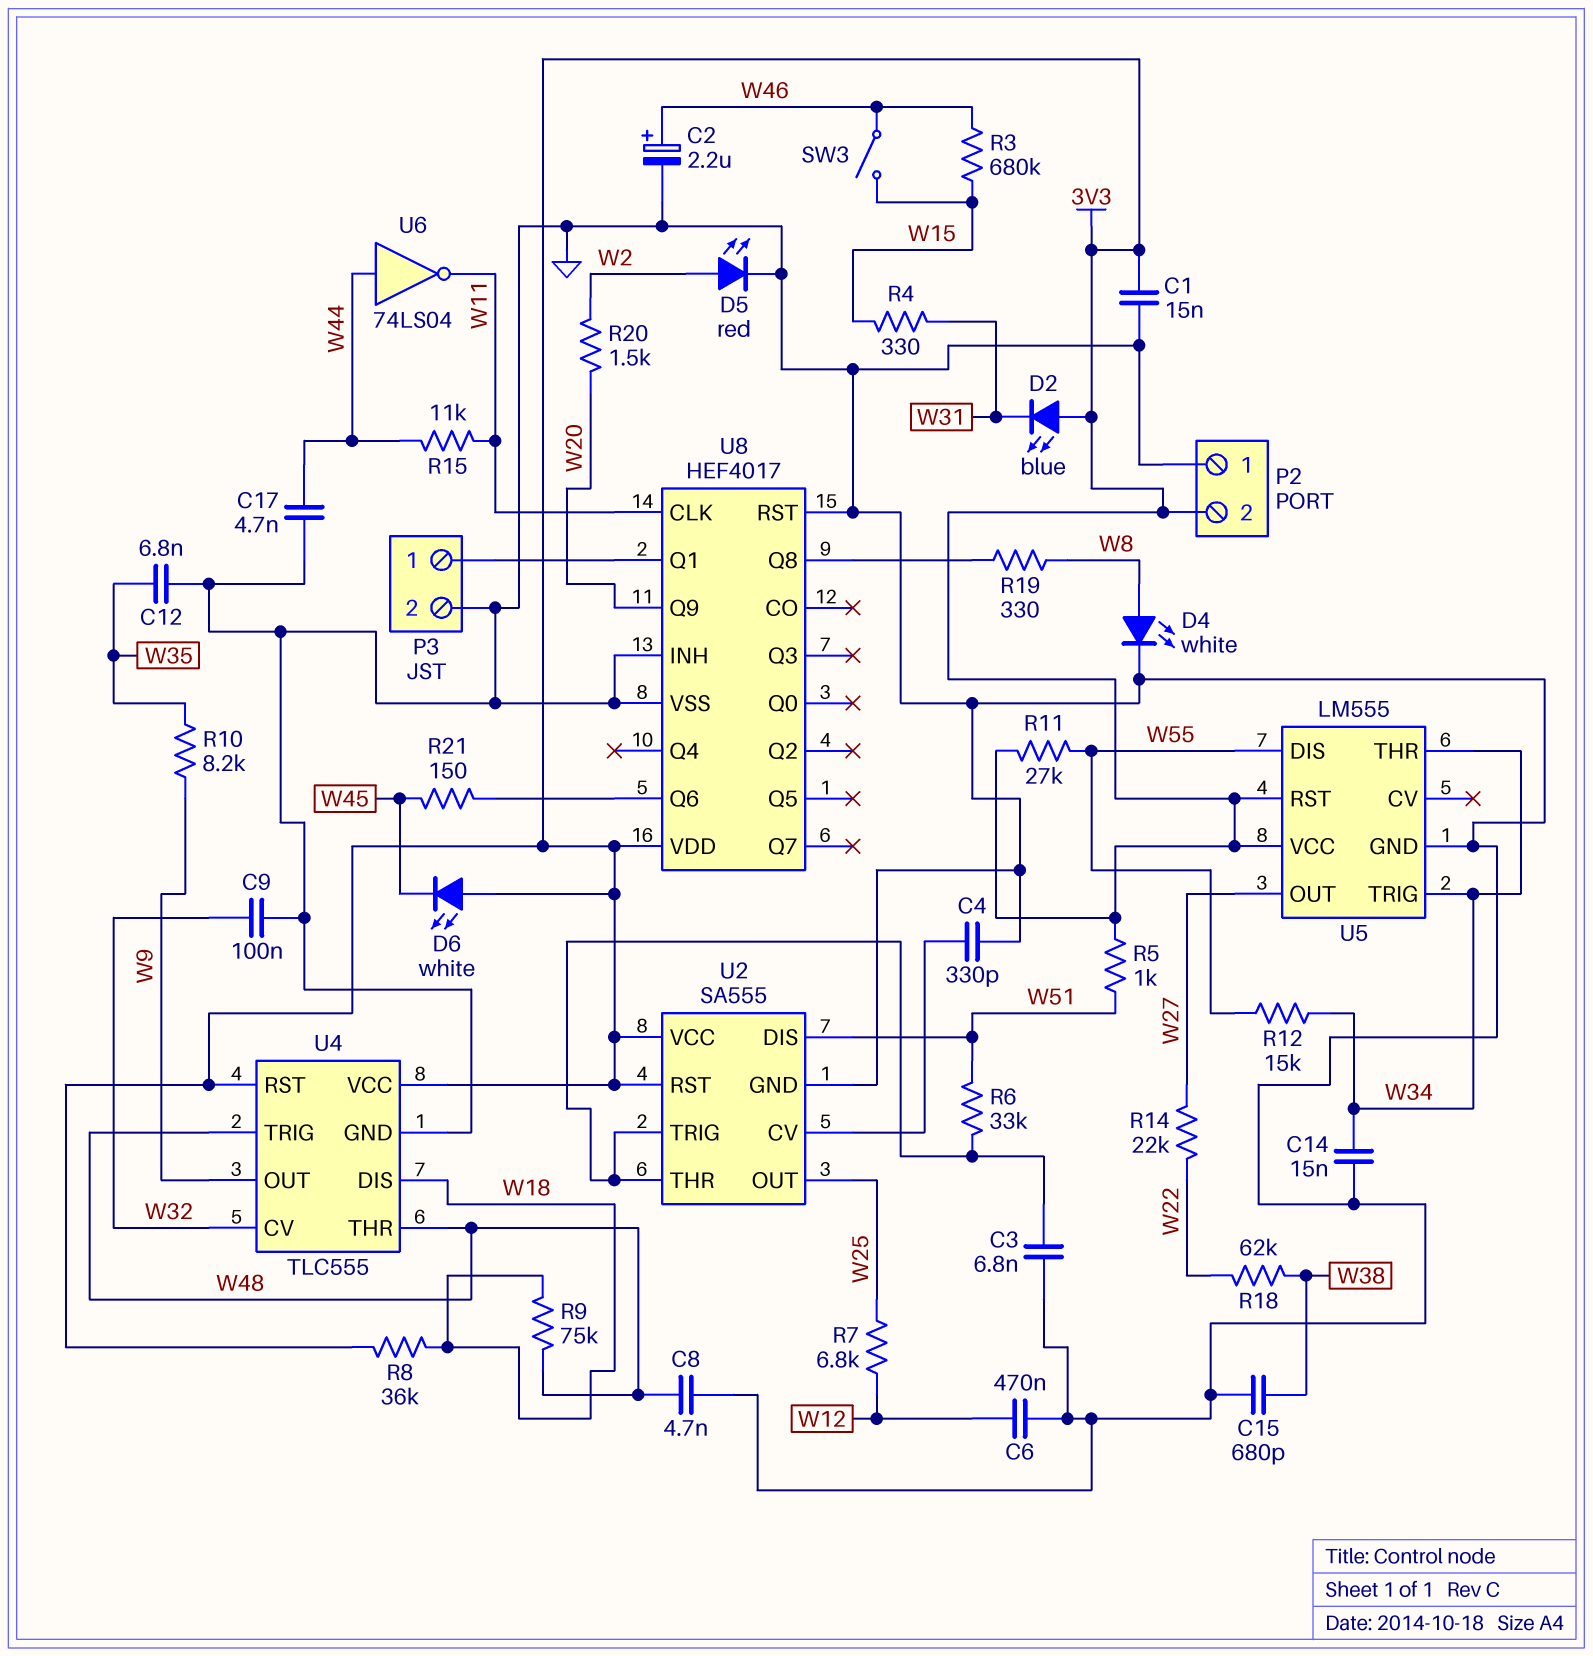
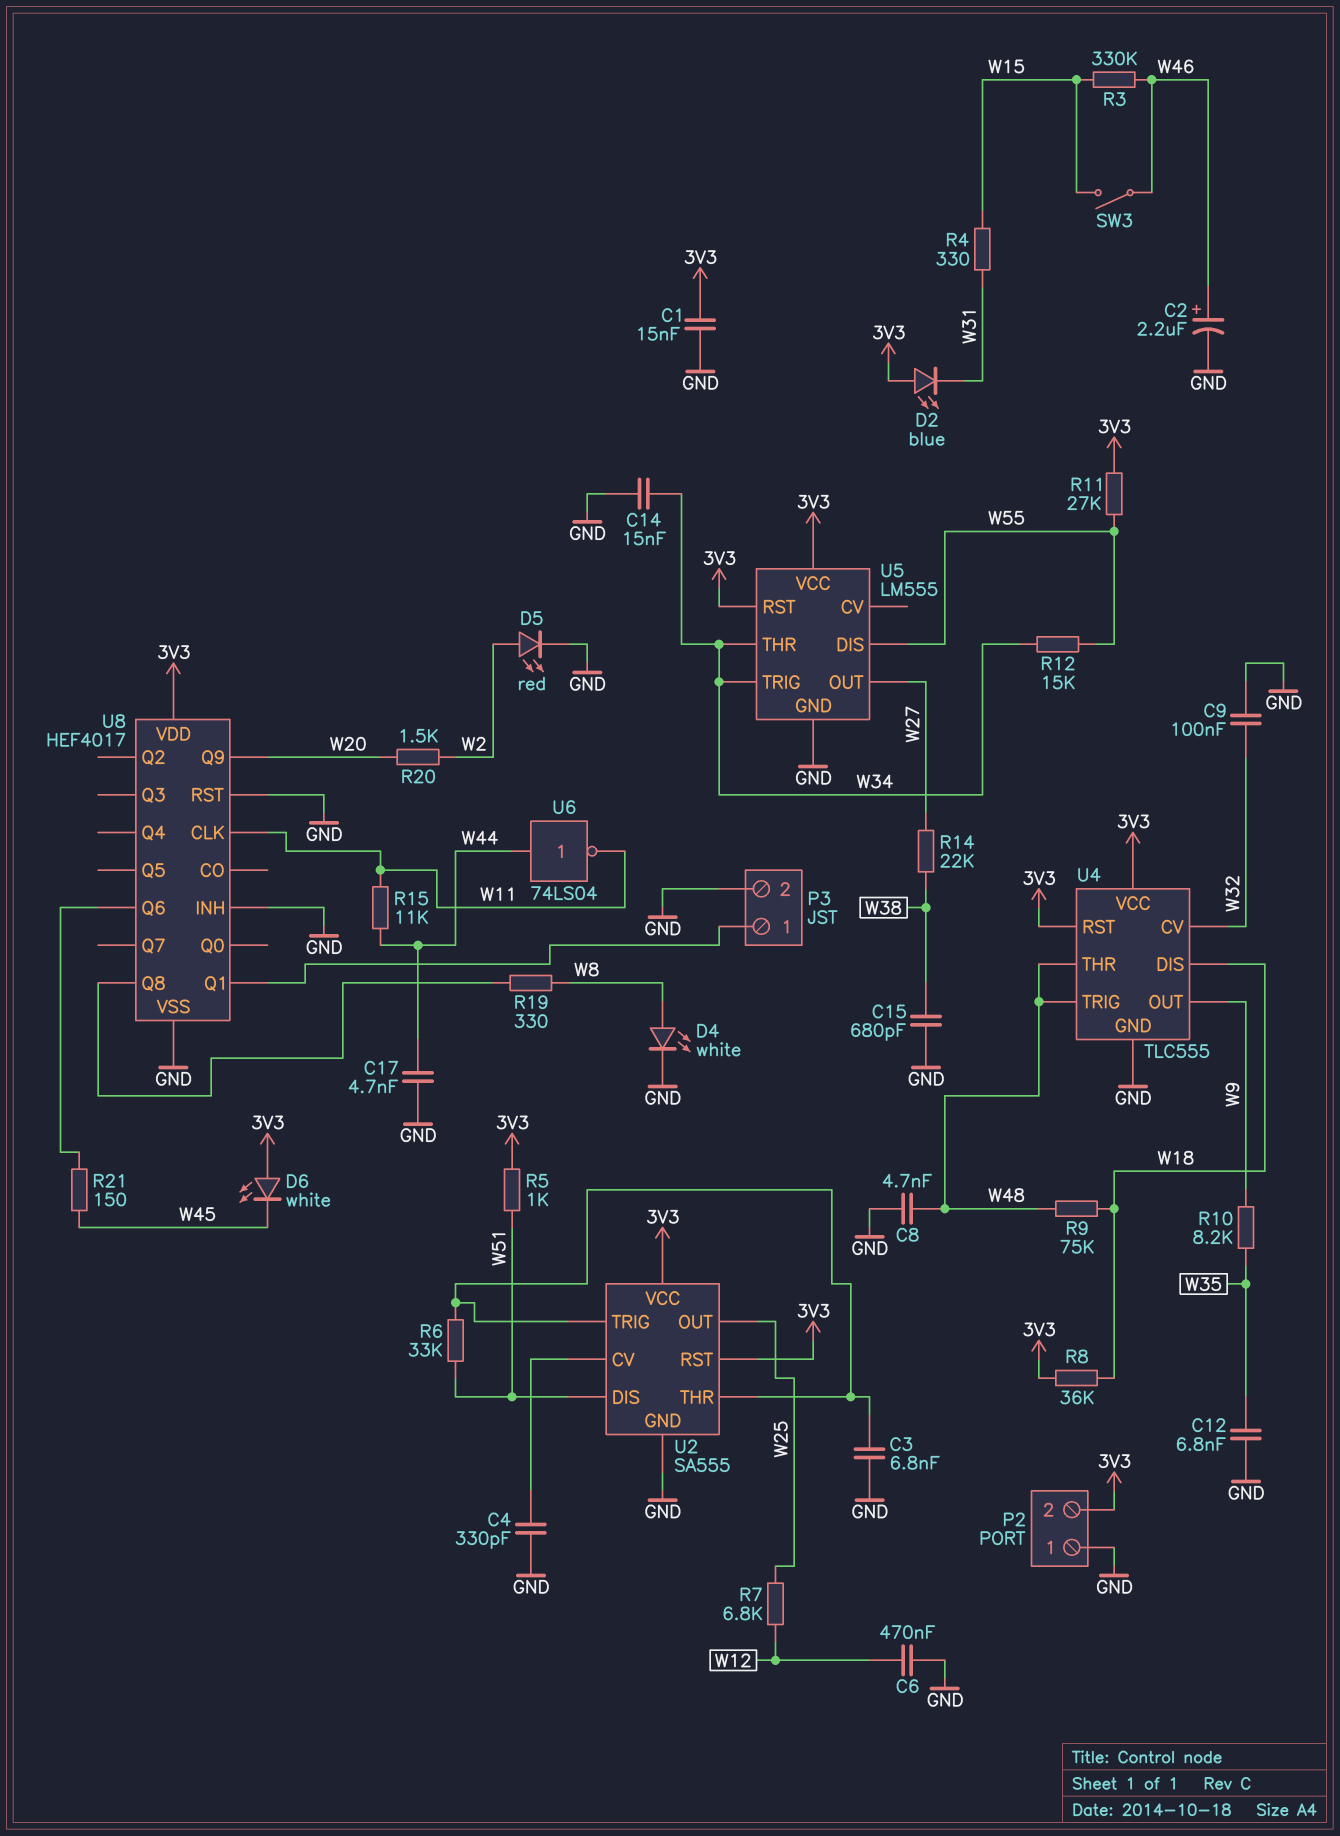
R3: 680k (W15, W46) -> 330k (W15, W46)
R14: 22k (W22, W27) -> 22k (W27, W38)
R18: 62k (W22, W38) -> none

